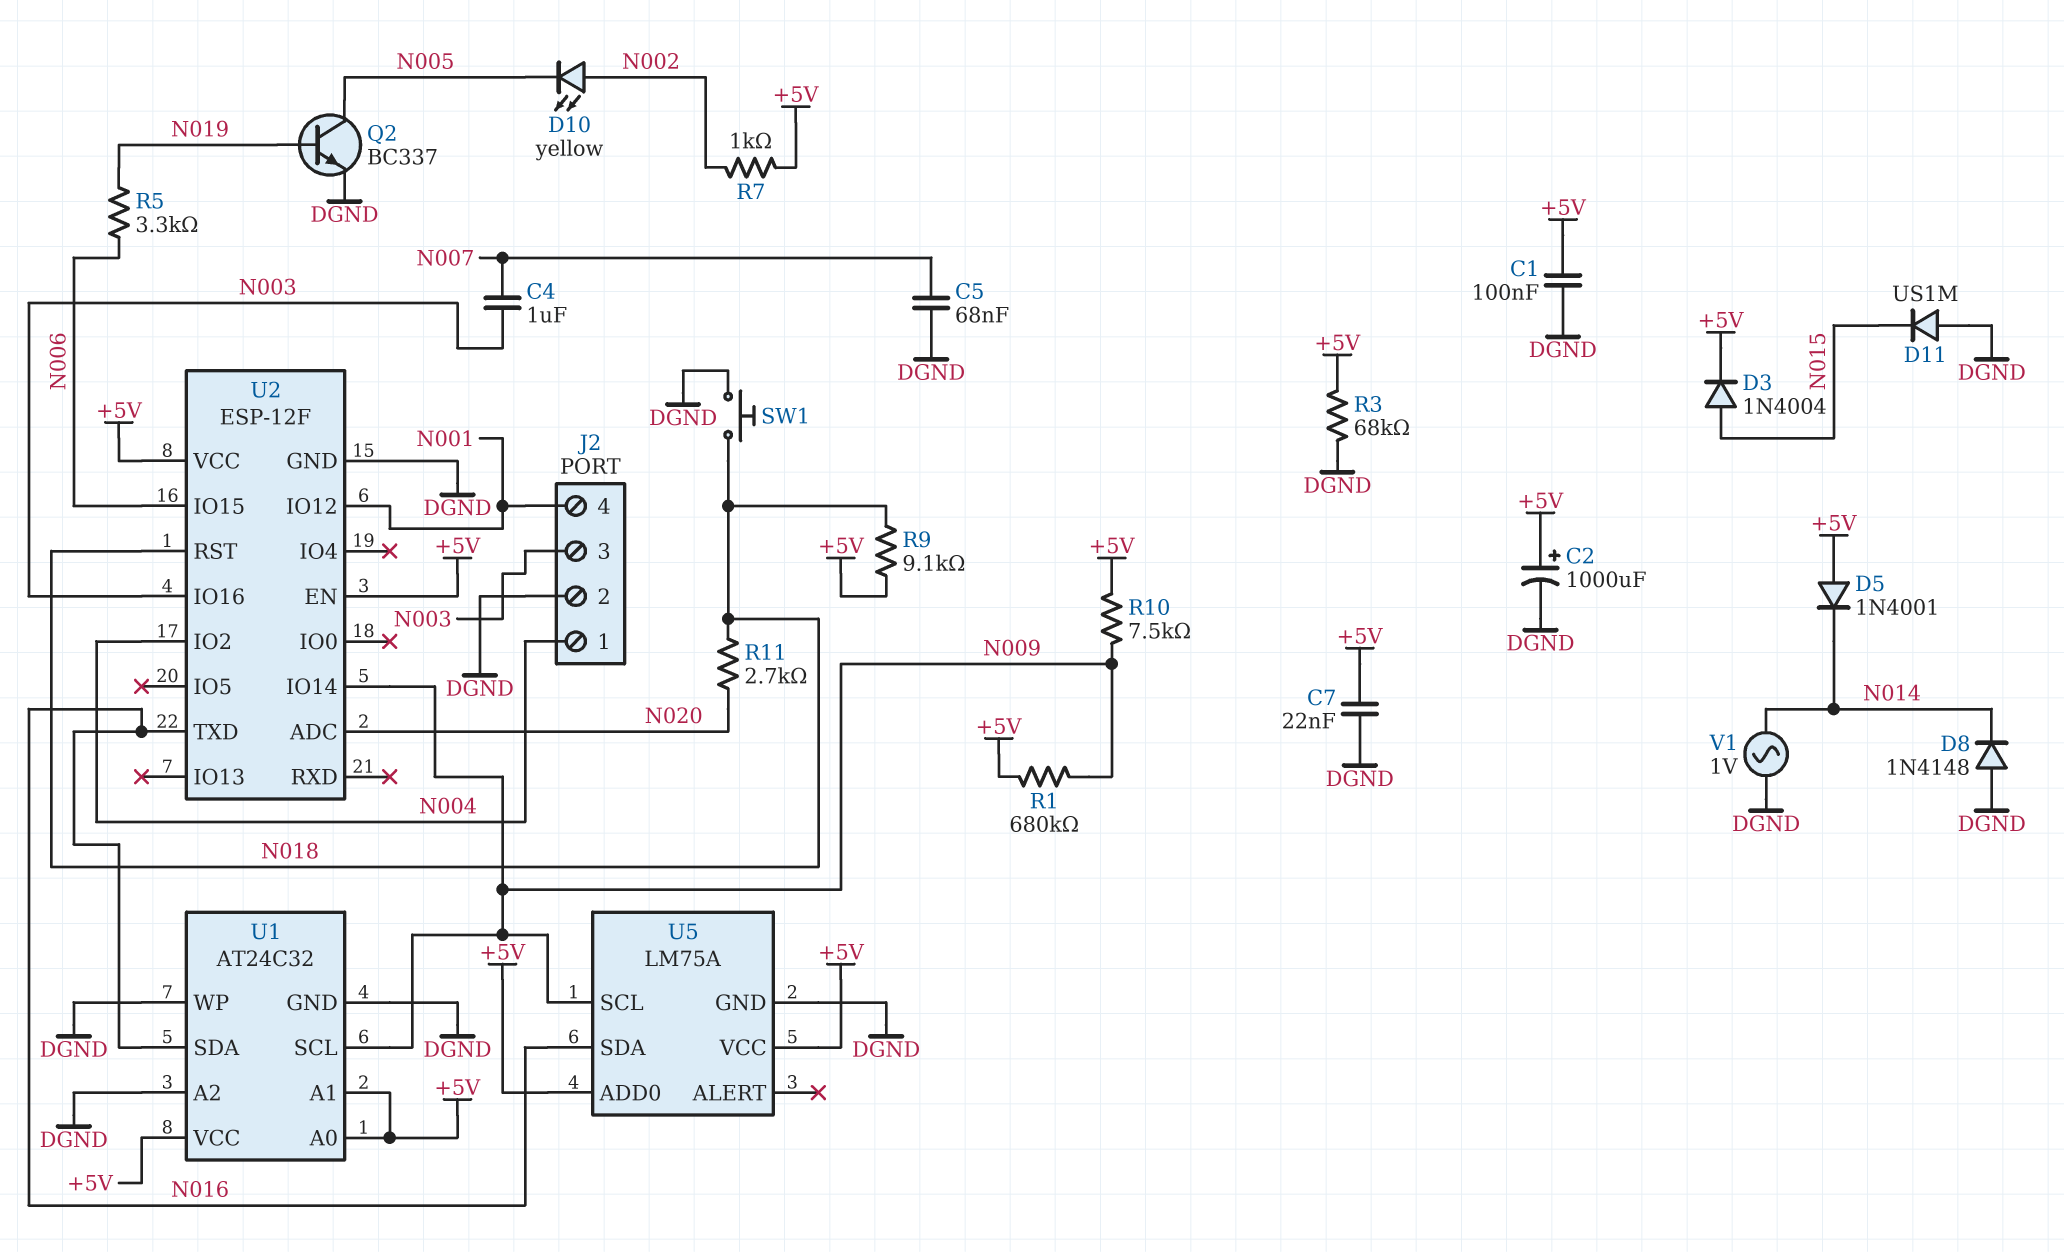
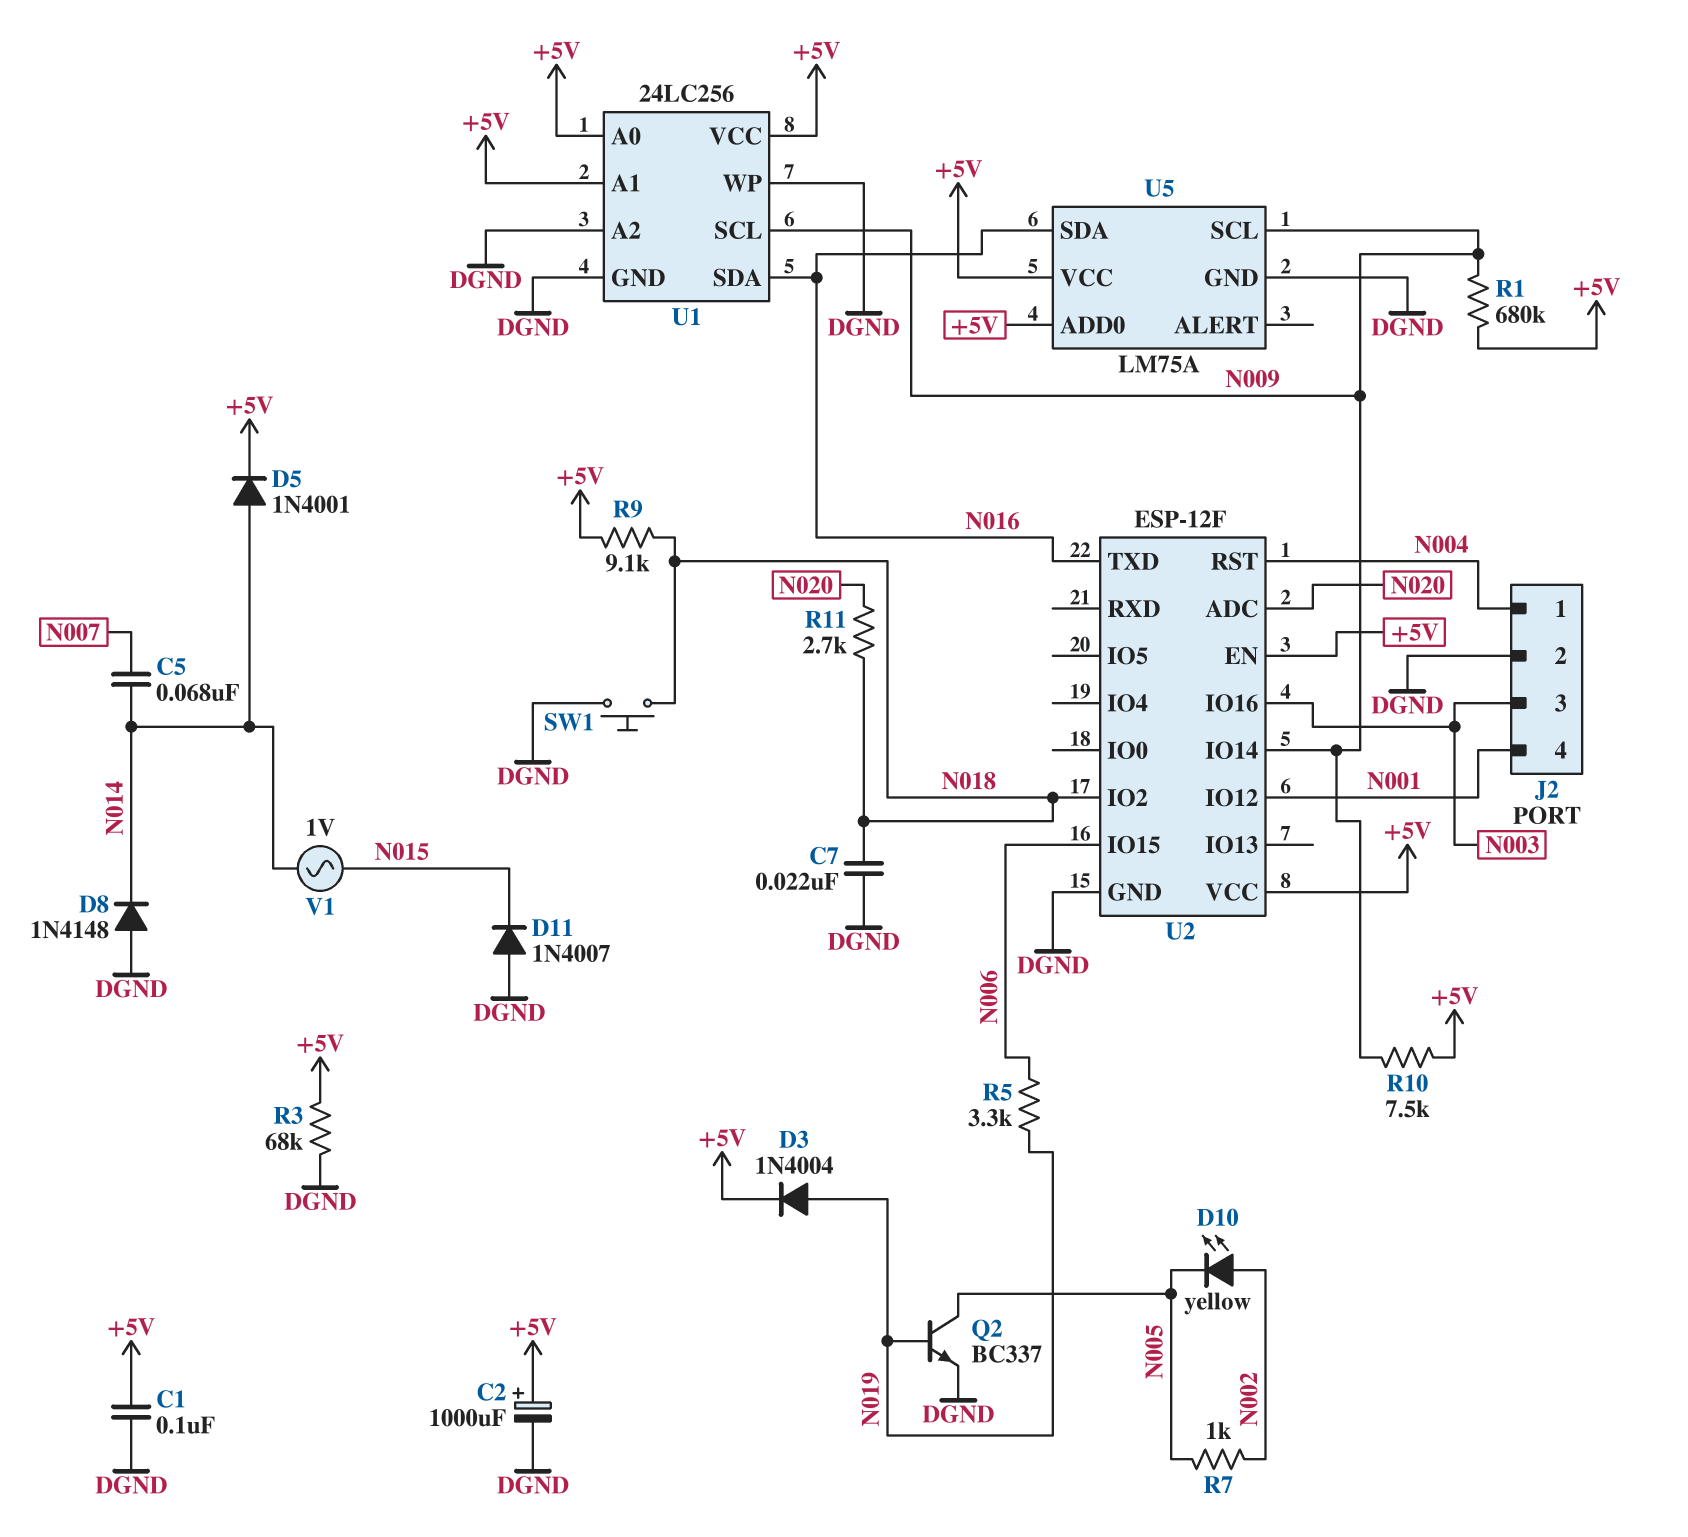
C4: 1uF (N003, N007) -> none
C5: 68nF (DGND, N007) -> 68nF (N007, N014)
C7: 22nF (+5V, DGND) -> 22nF (DGND, N018)
D3: diode 1N4004 (A N015, K +5V) -> diode 1N4004 (A N019, K +5V)
D5: diode 1N4001 (A +5V, K N014) -> diode 1N4001 (A N014, K +5V)
D11: diode US1M (A DGND, K N015) -> diode 1N4007 (A DGND, K N015)
R7: 1k (+5V, N002) -> 1k (N002, N005)
U1: AT24C32 -> 24LC256
U2 pin IO2: N004 -> N018
U2 pin RST: N018 -> N004
V1: AC 1V (DGND, N014) -> AC 1V (N014, N015)

